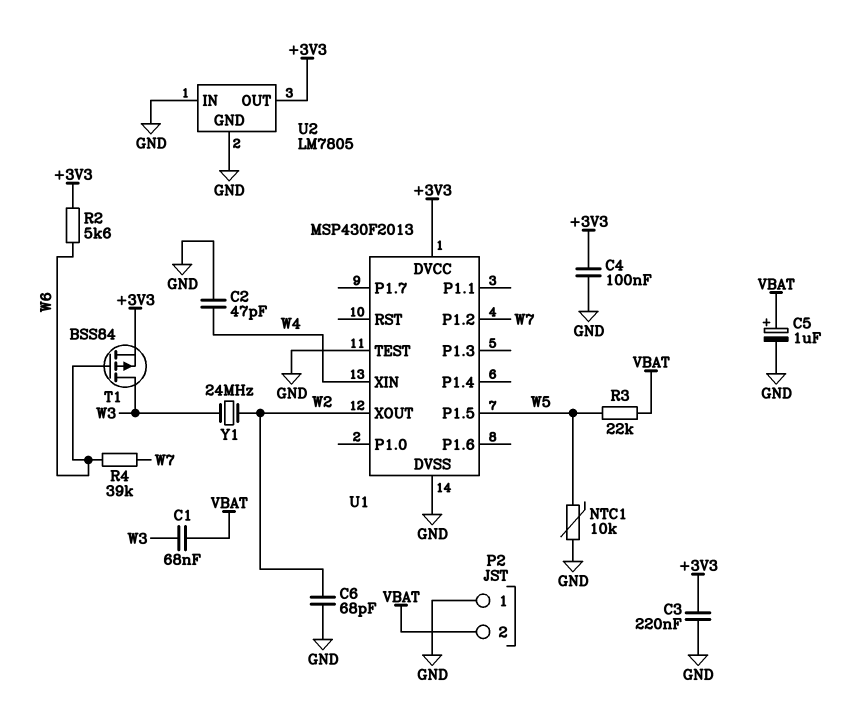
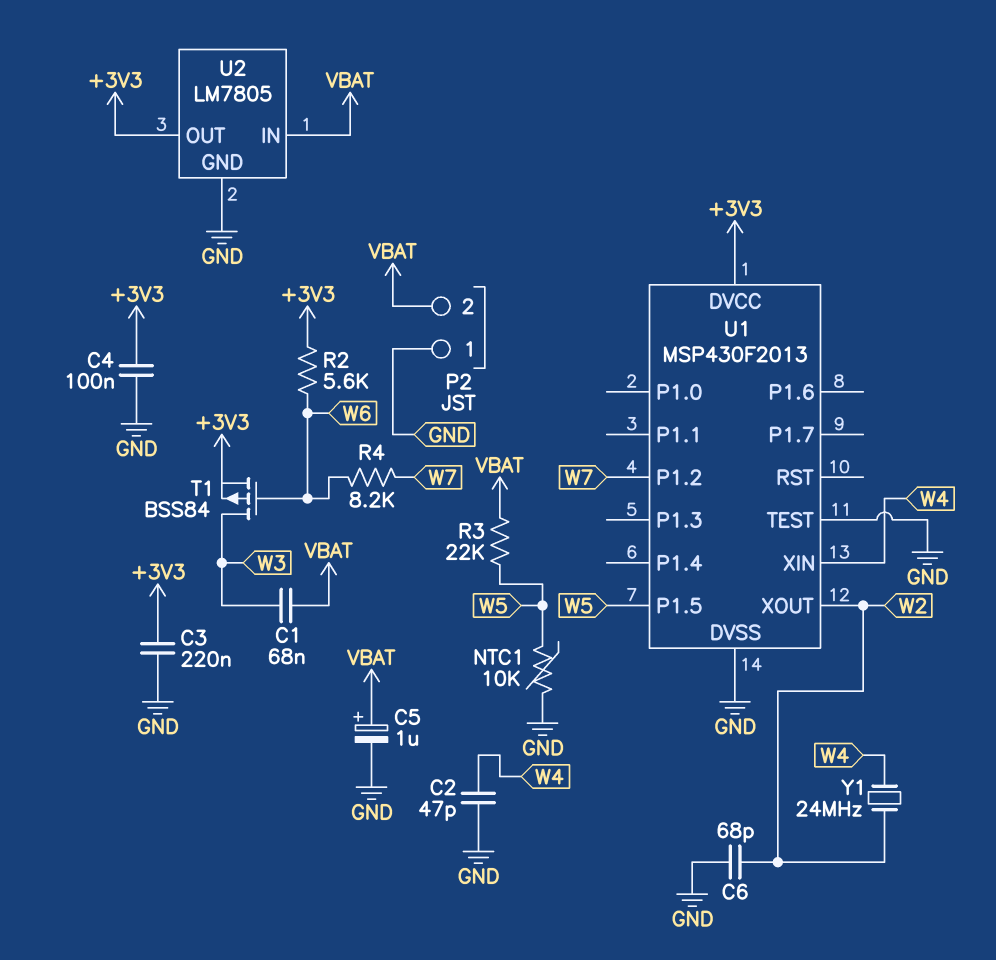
R4: 39k (W6, W7) -> 8.2k (W6, W7)
U2 pin IN: GND -> VBAT
Y1: 24MHz (W2, W3) -> 24MHz (W2, W4)

